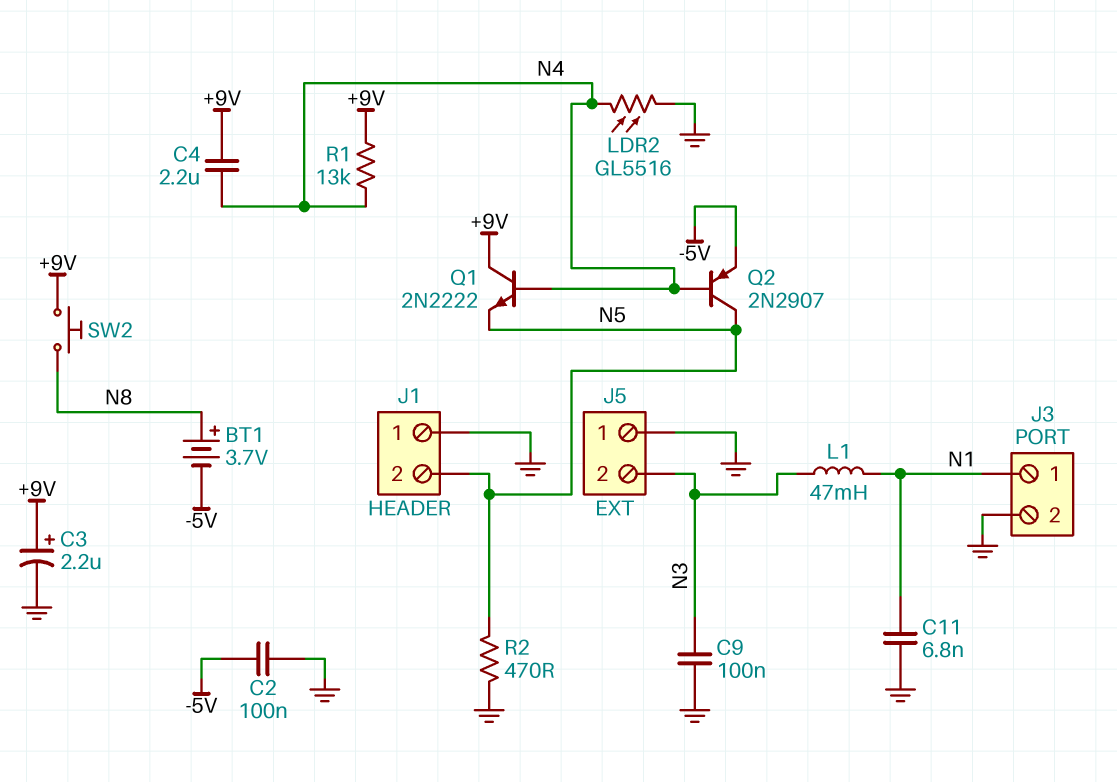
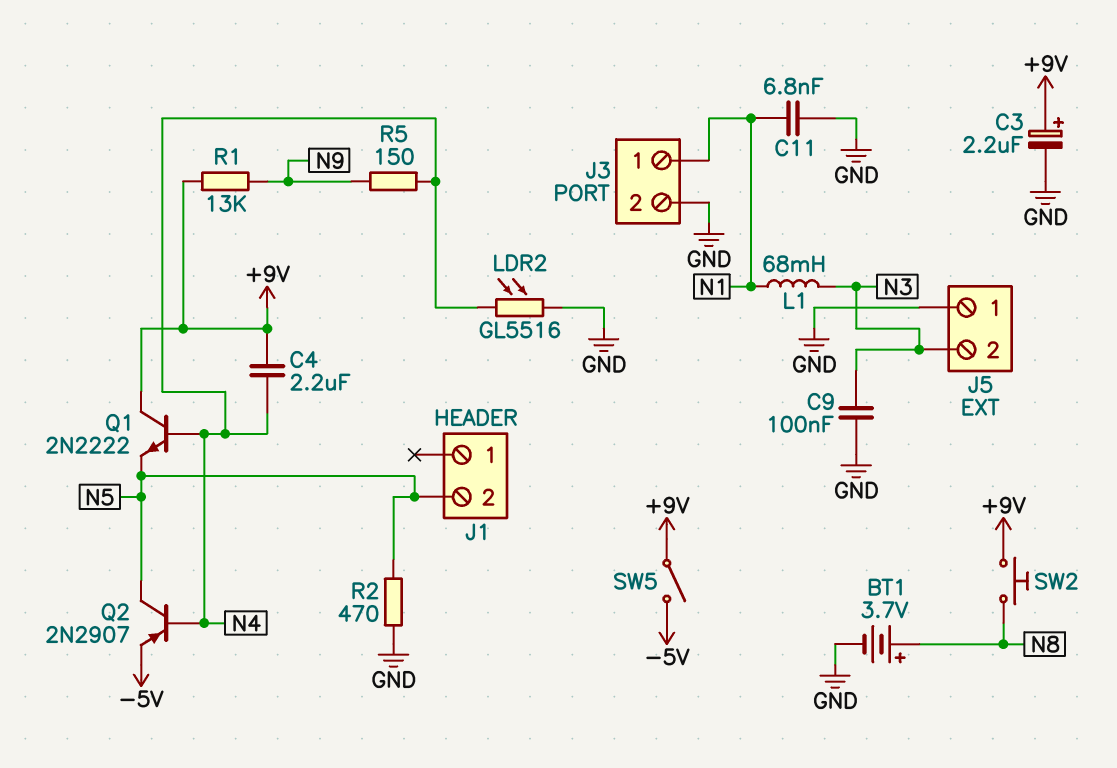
BT1: 3.7V (plus N8, minus -5V) -> 3.7V (plus N8, minus GND)
C2: 100nF (-5V, GND) -> none
J1 pin 1: GND -> none
L1: 47mH (N1, N3) -> 68mH (N1, N3)
R1: 13k (+9V, N4) -> 13k (+9V, N9)
R5: none -> 150 (N4, N9)
SW5: none -> switch (+9V, -5V)

